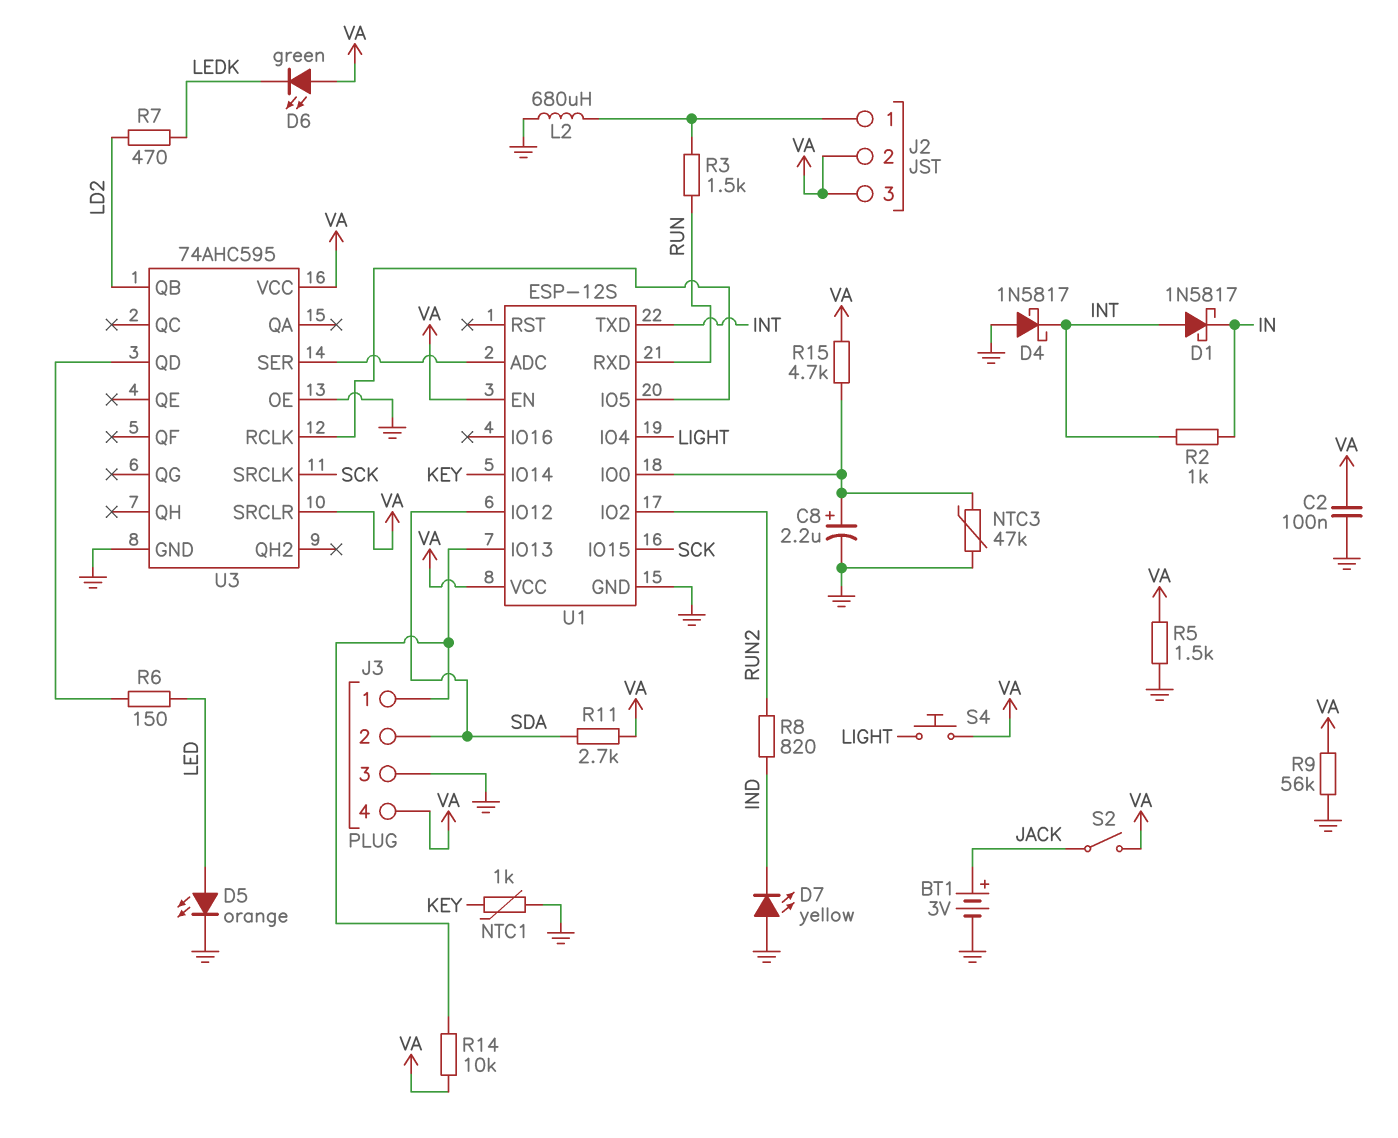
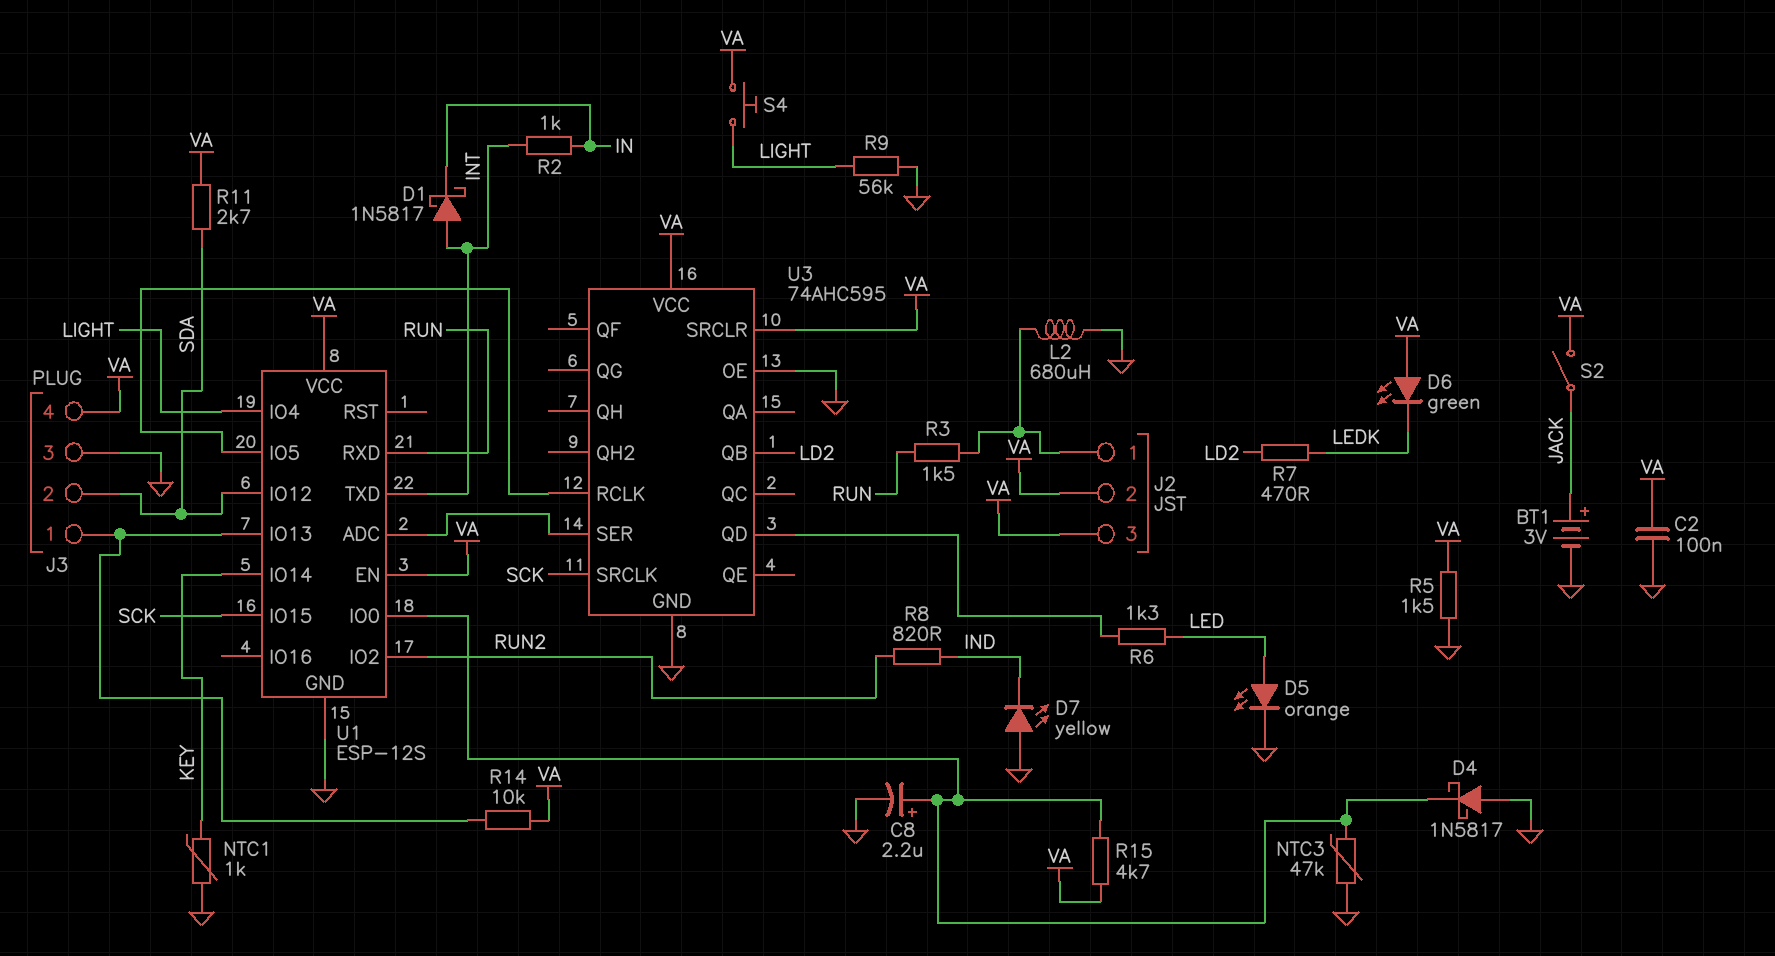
D4: schottky 1N5817 (A GND, K INT) -> schottky 1N5817 (A GND, K U1/IO0)
R6: 150 (LED, U3/QD) -> 1.3k (LED, U3/QD)
R9: 56k (GND, VA) -> 56k (GND, LIGHT)

